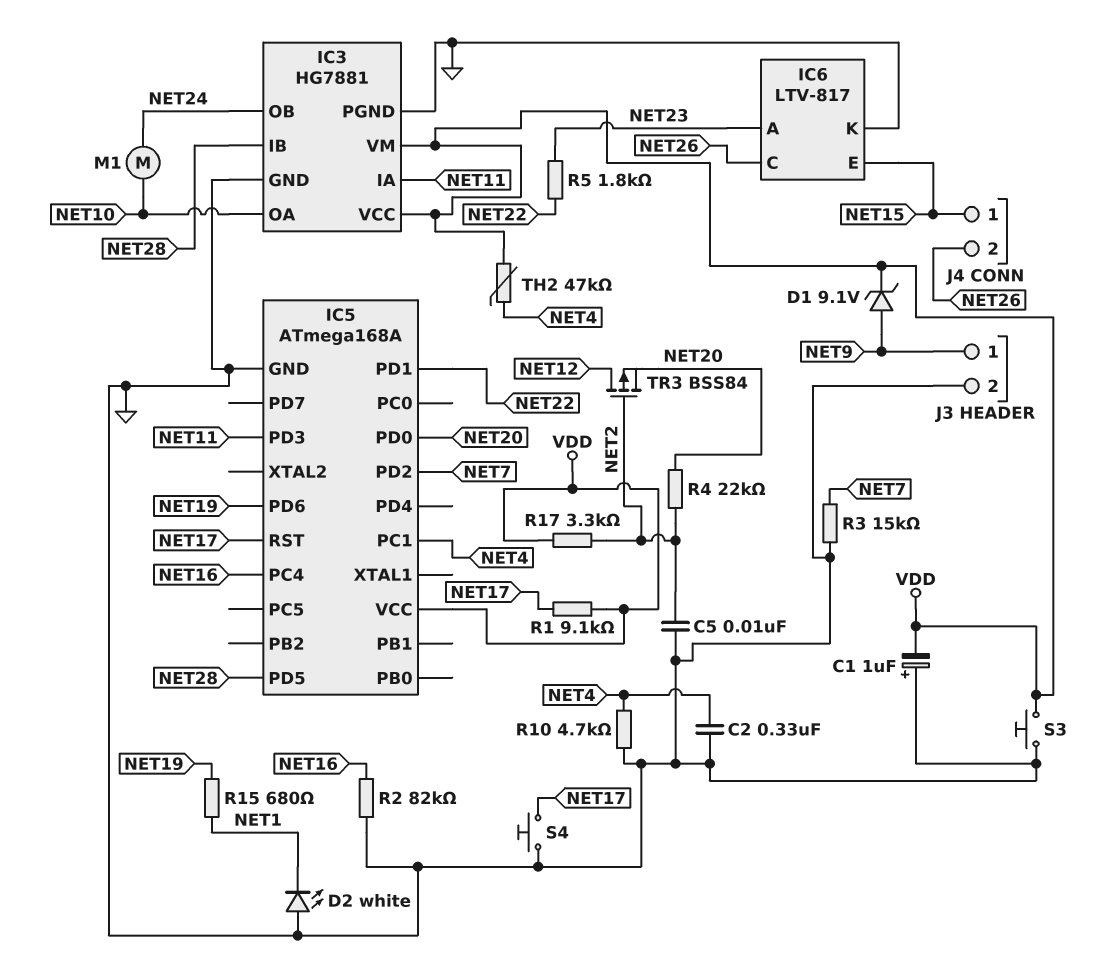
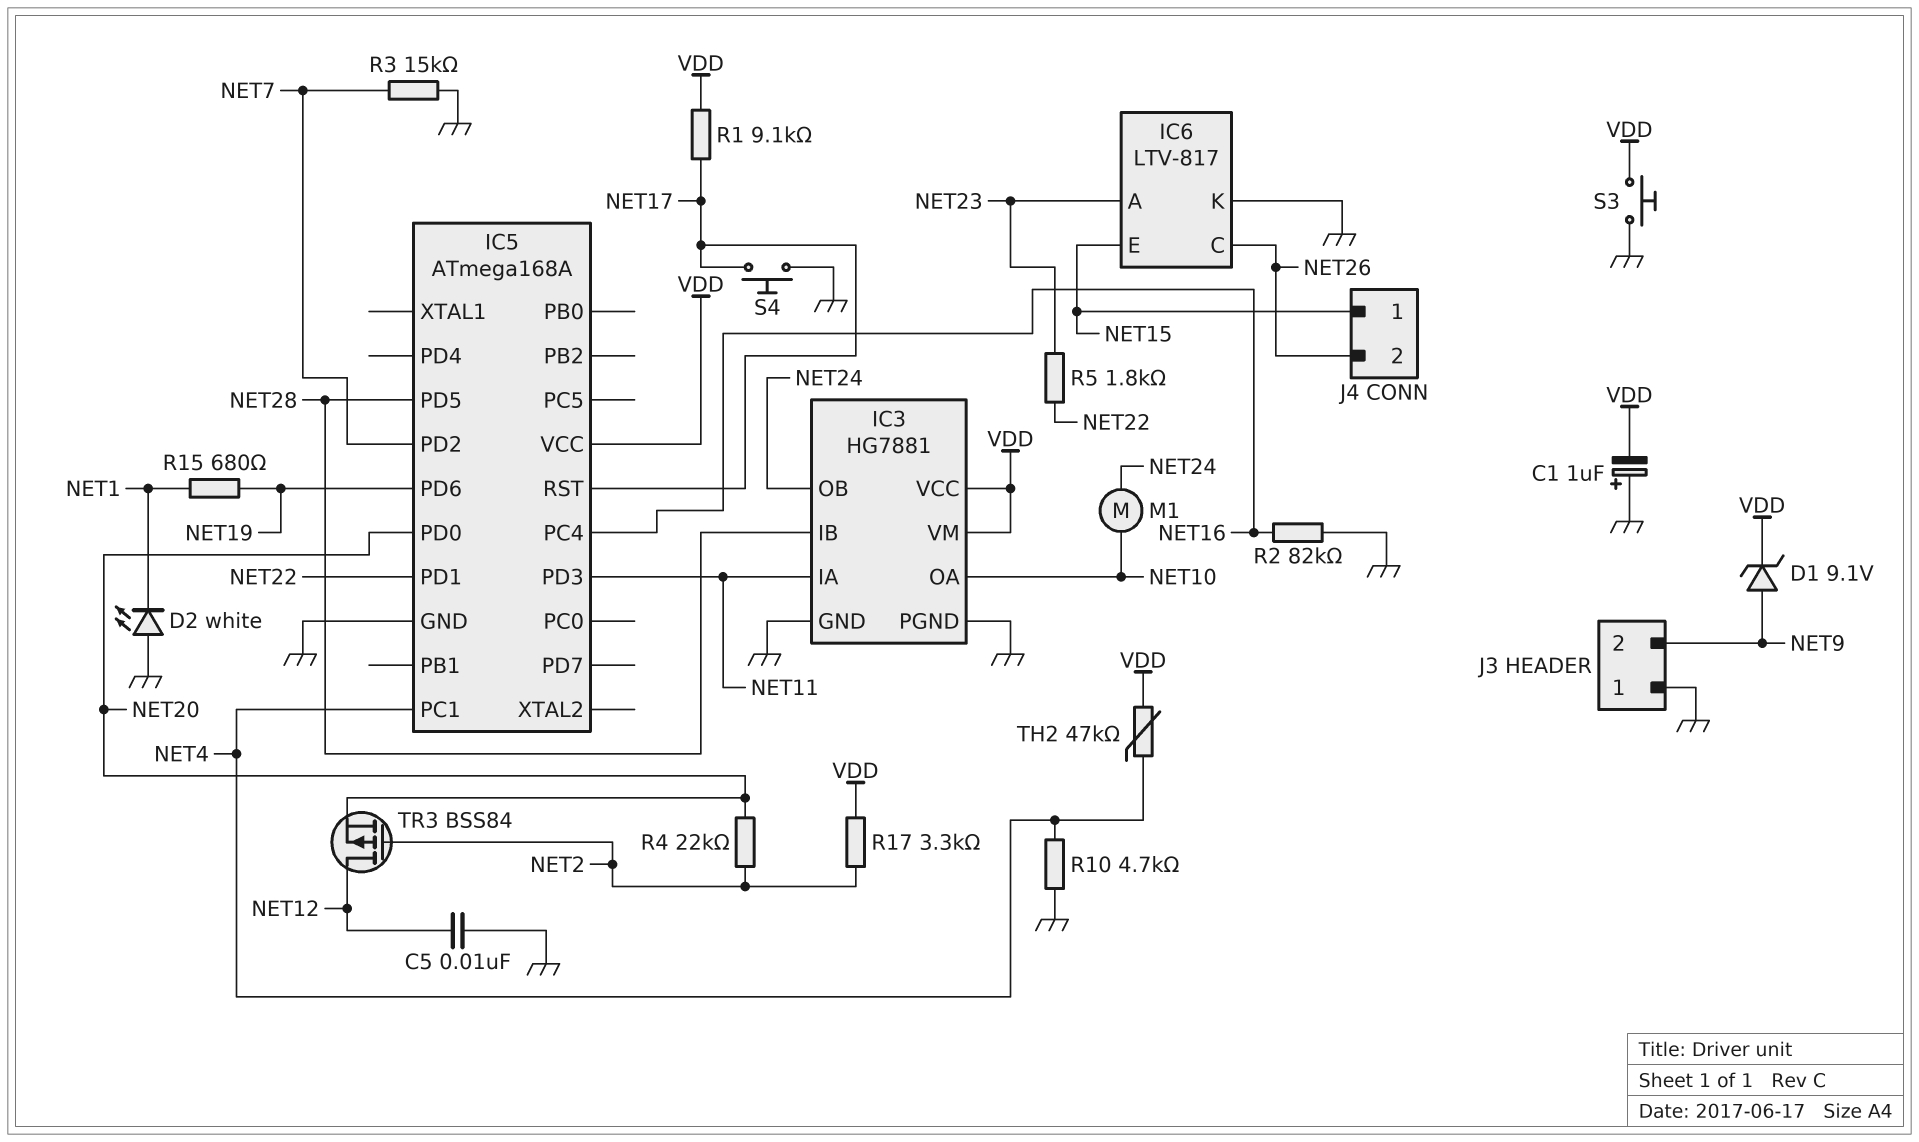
C2: 330nF (GND, NET4) -> none
C5: 10nF (GND, NET2) -> 10nF (GND, NET12)
J3 pin 1: NET9 -> GND
J3 pin 2: GND -> NET9

